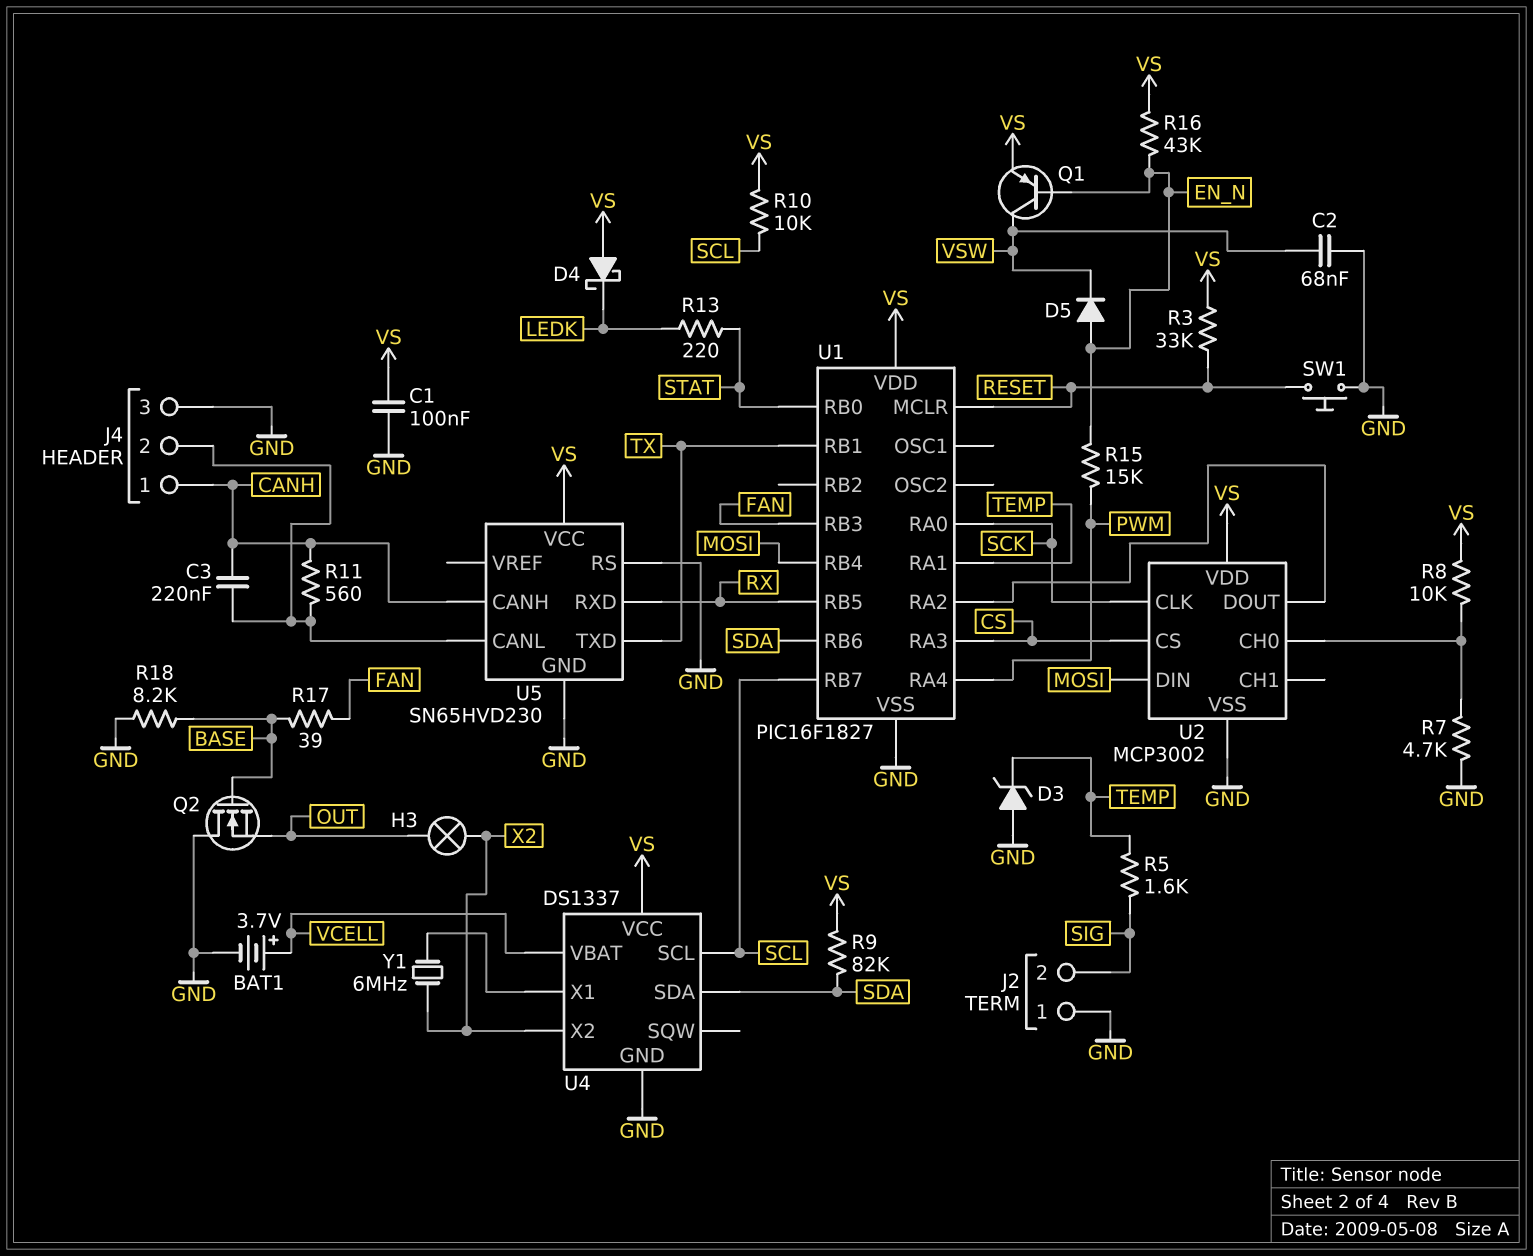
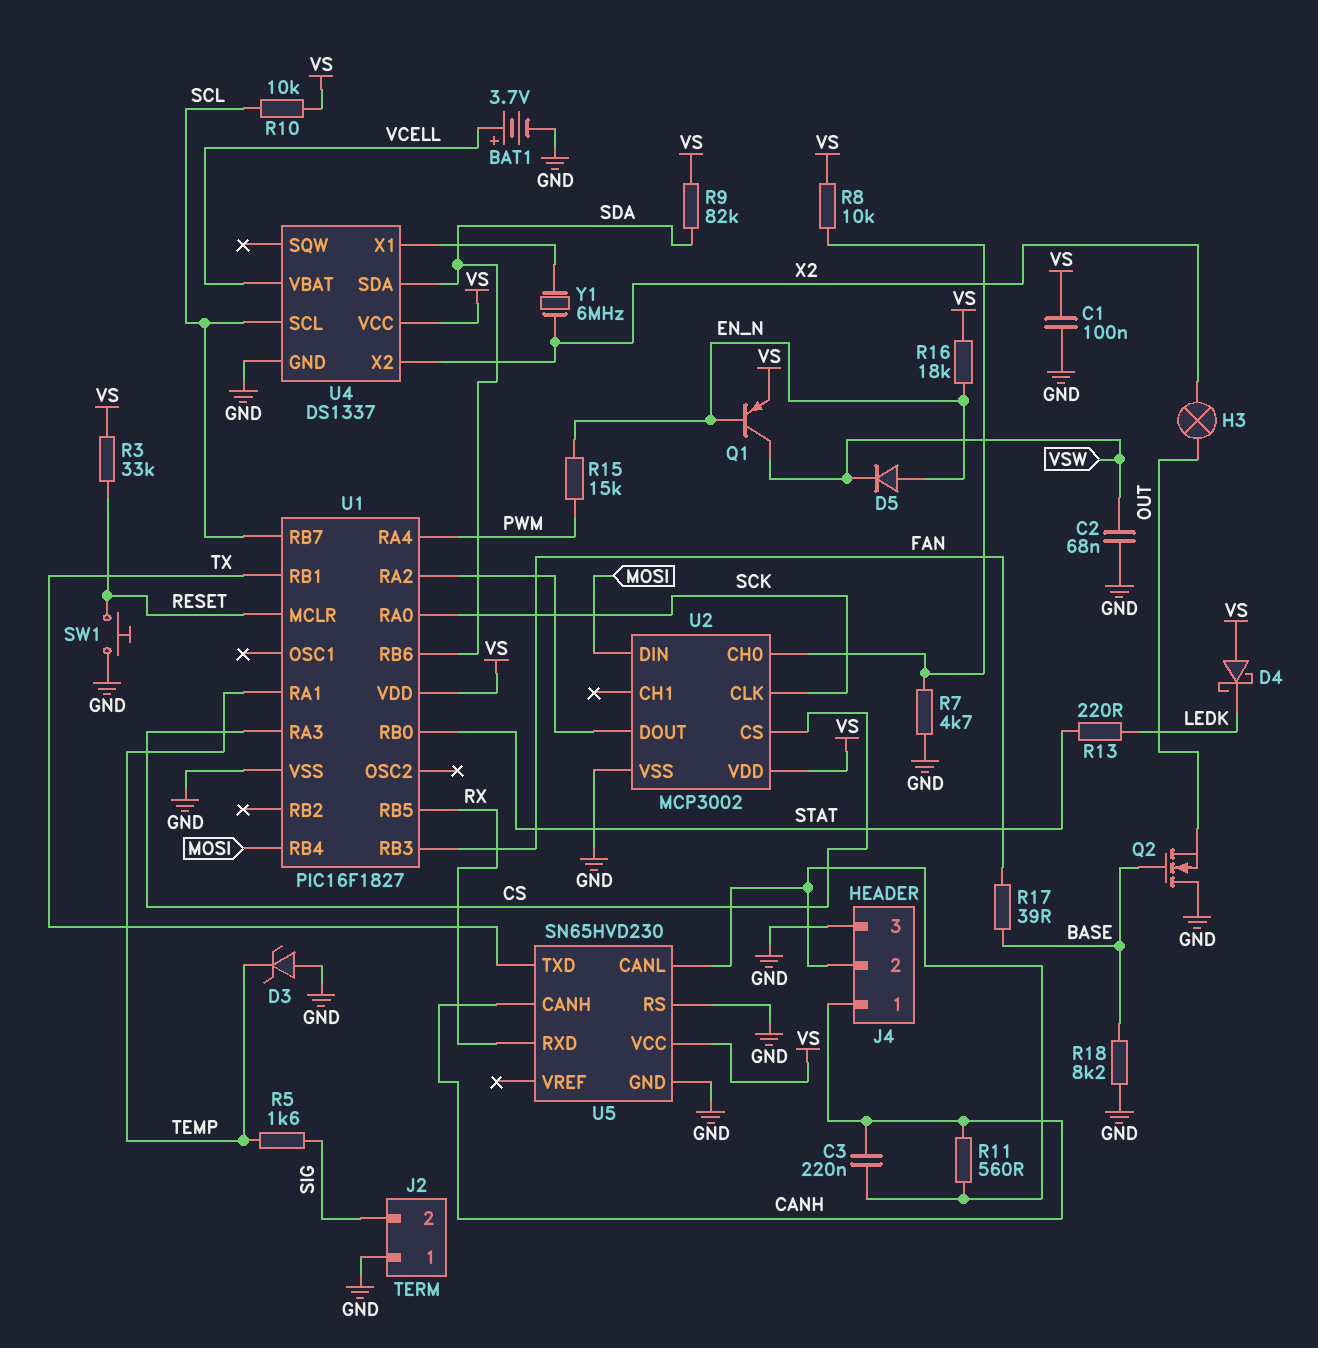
R16: 43k (EN_N, VS) -> 18k (EN_N, VS)

